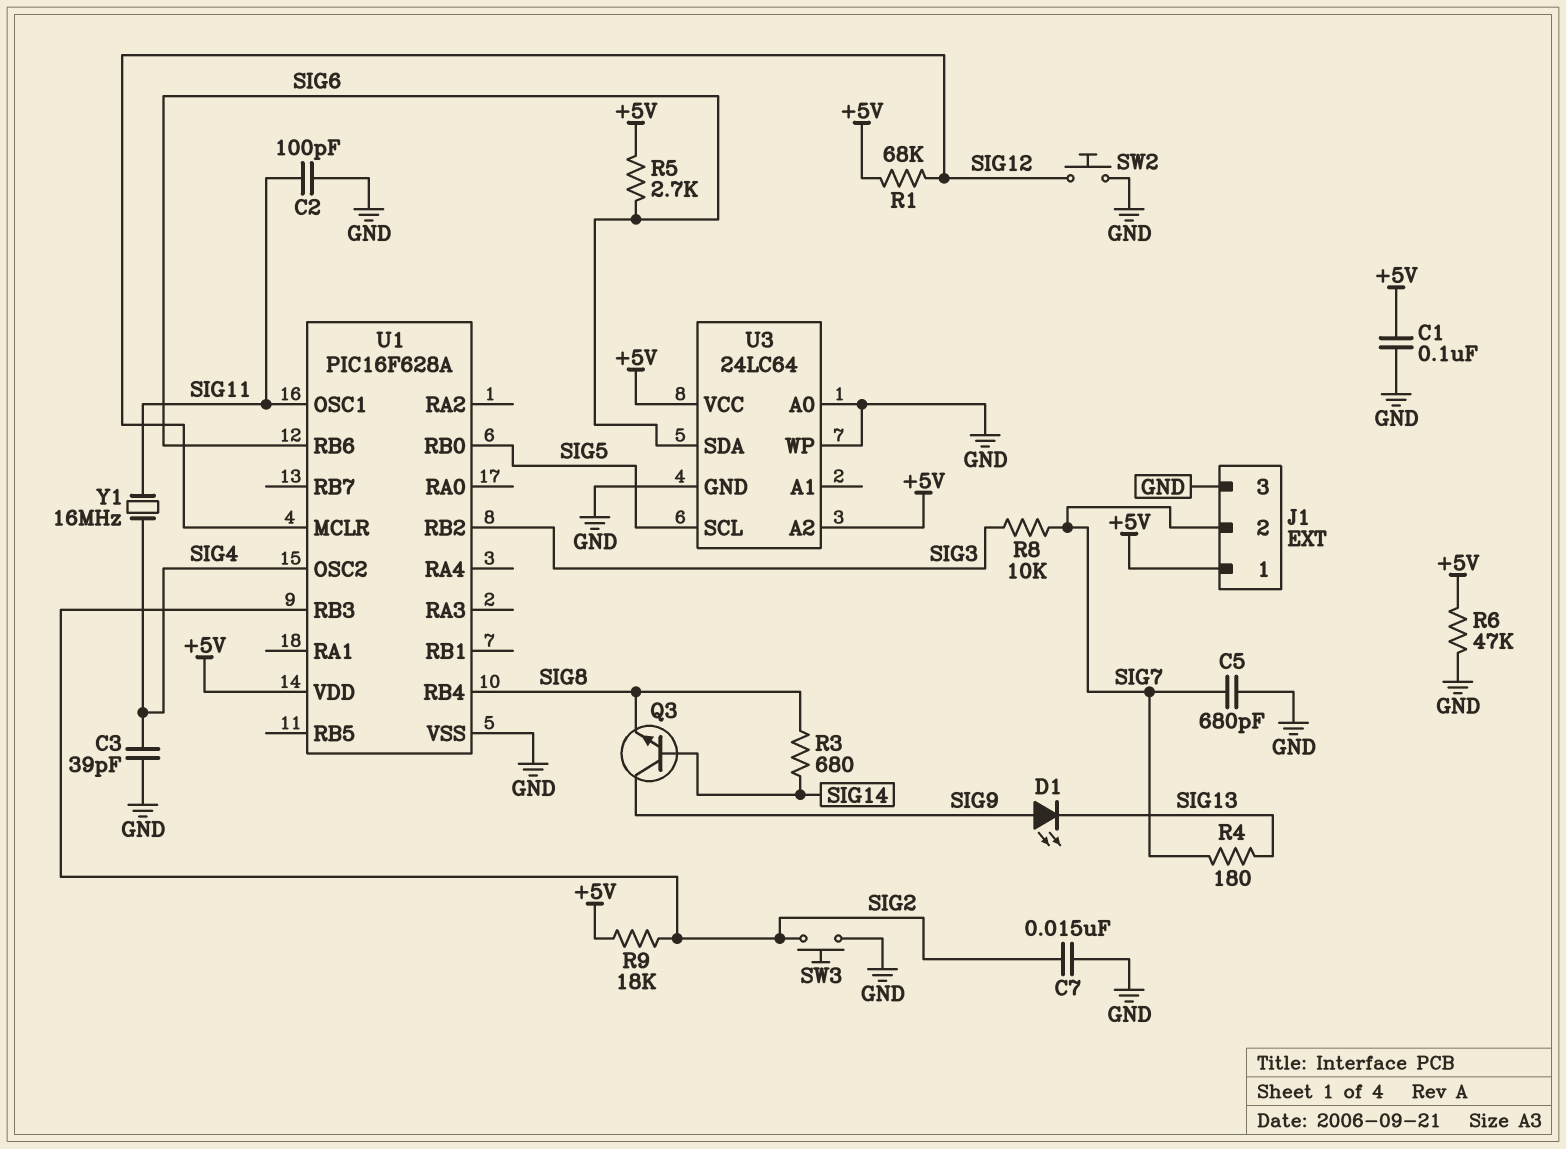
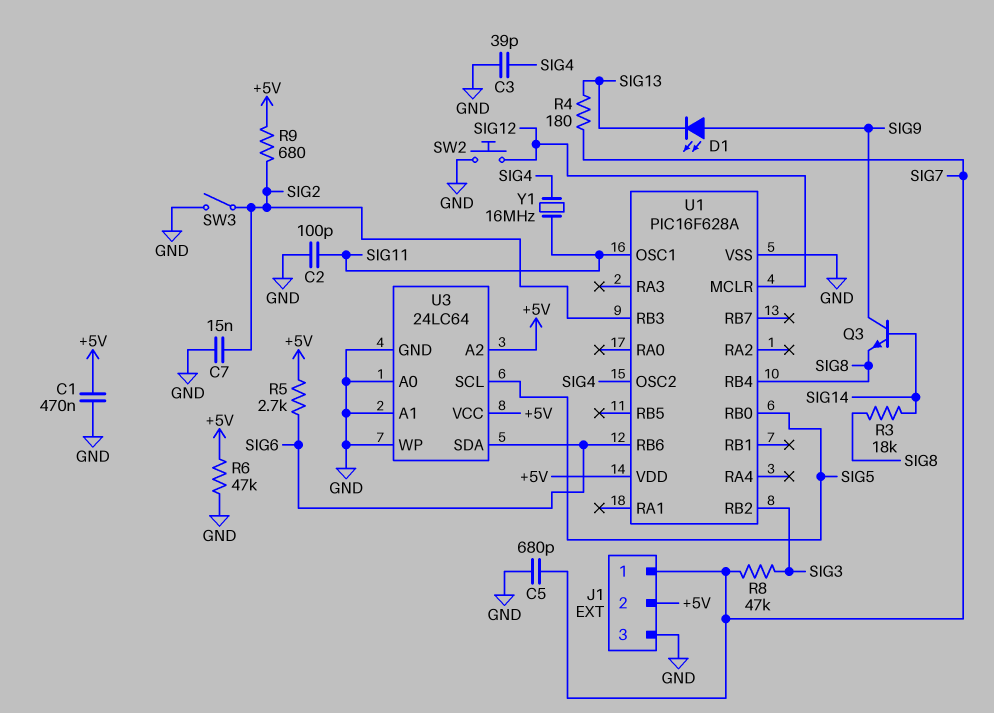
C1: 100nF (+5V, GND) -> 470nF (+5V, GND)
J1 pin 1: +5V -> SIG7
J1 pin 2: SIG7 -> +5V
R1: 68k (+5V, SIG12) -> none
R3: 680 (SIG8, SIG14) -> 18k (SIG8, SIG14)
R8: 10k (SIG3, SIG7) -> 47k (SIG3, SIG7)
R9: 18k (+5V, SIG2) -> 680 (+5V, SIG2)
SW3: button (GND, SIG2) -> switch (GND, SIG2)
U3 pin A1: none -> GND

